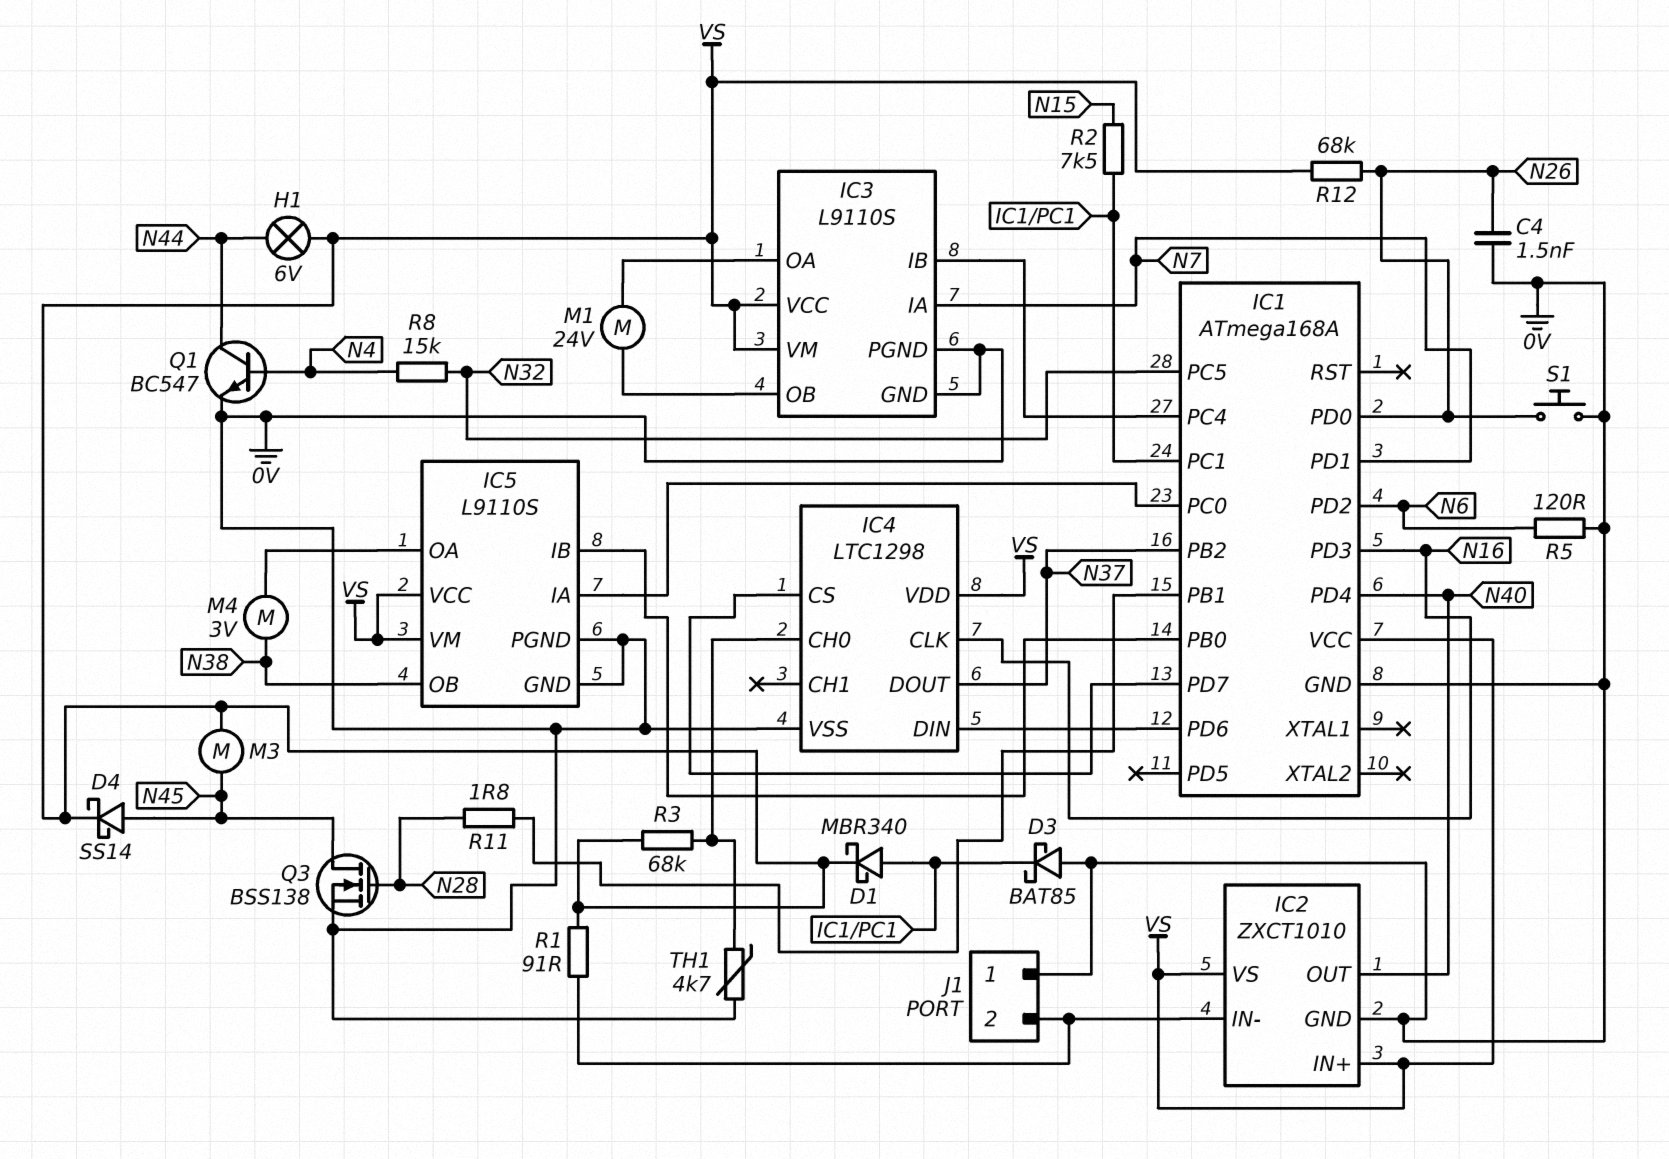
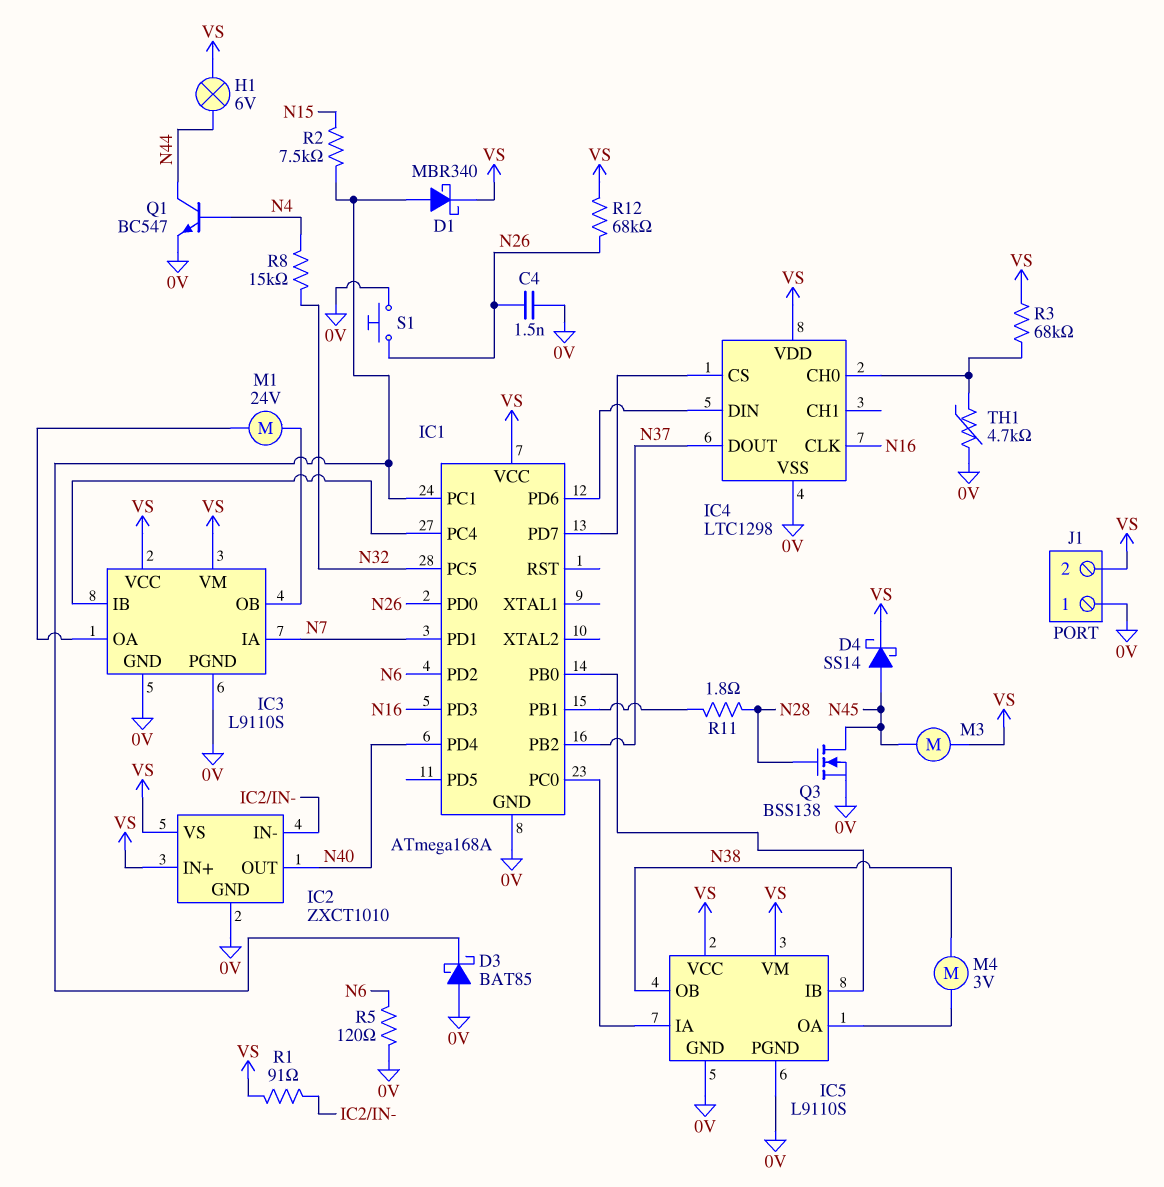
J1 pin 2: IC2/IN- -> VS

